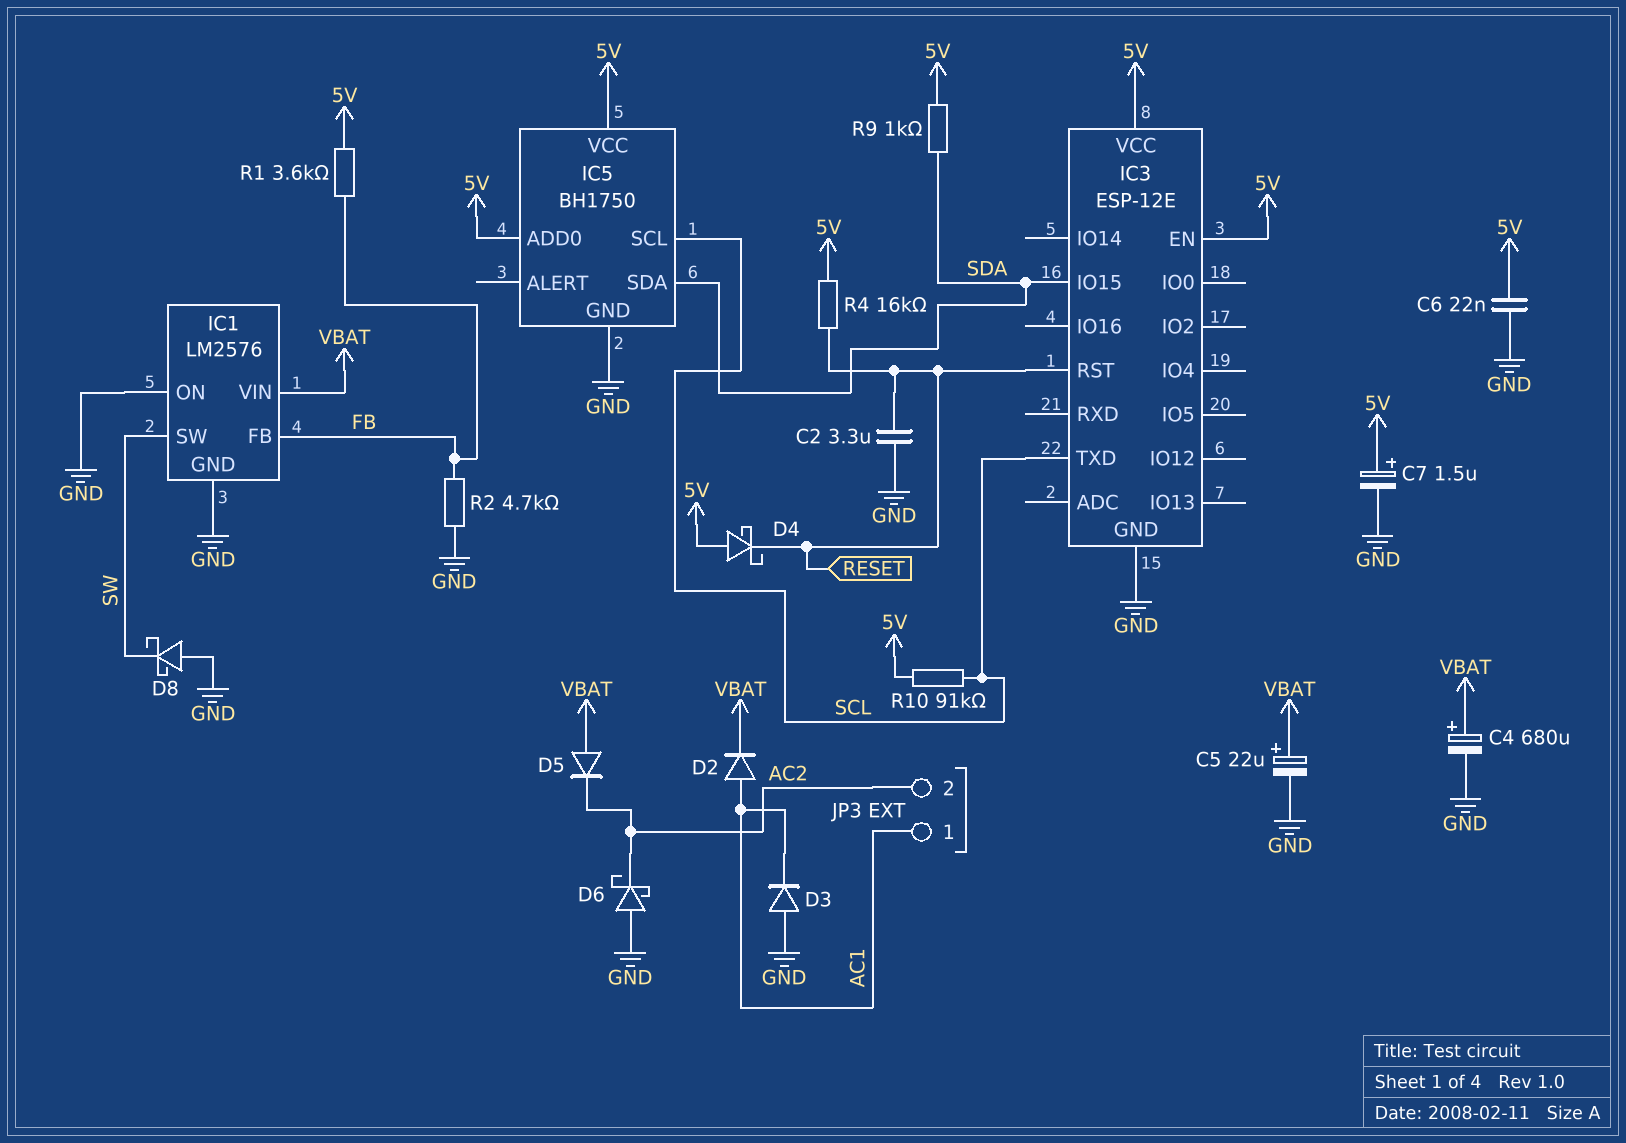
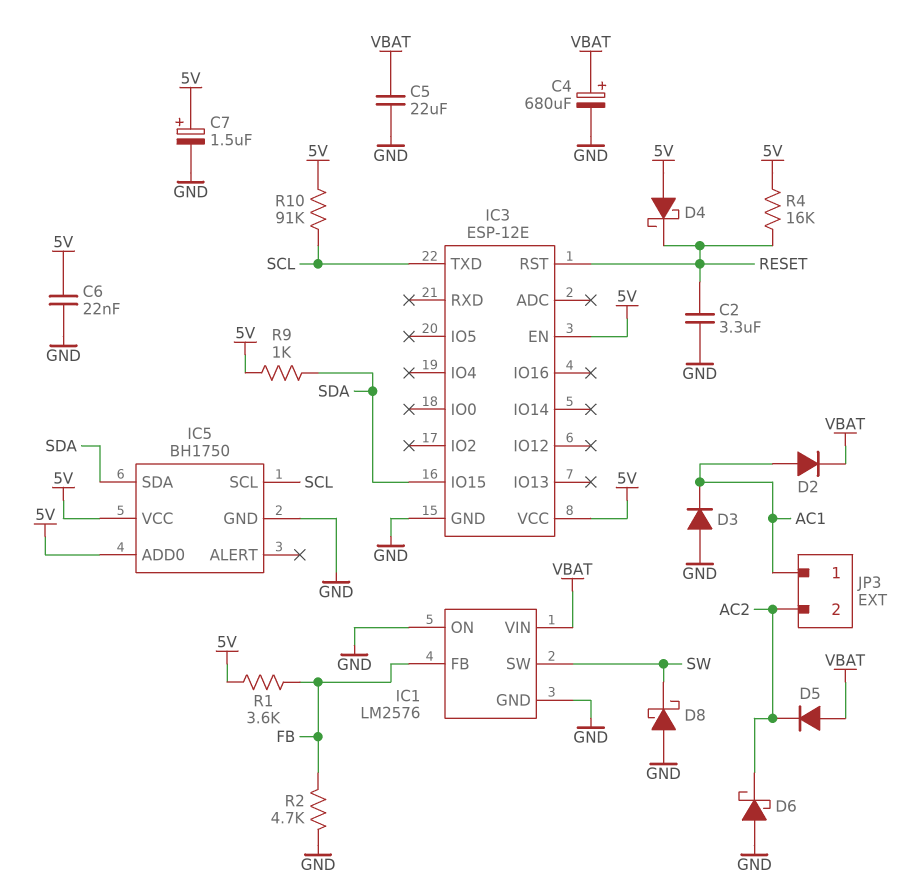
C5: 22uF (plus VBAT, minus GND) -> 22uF (GND, VBAT)

